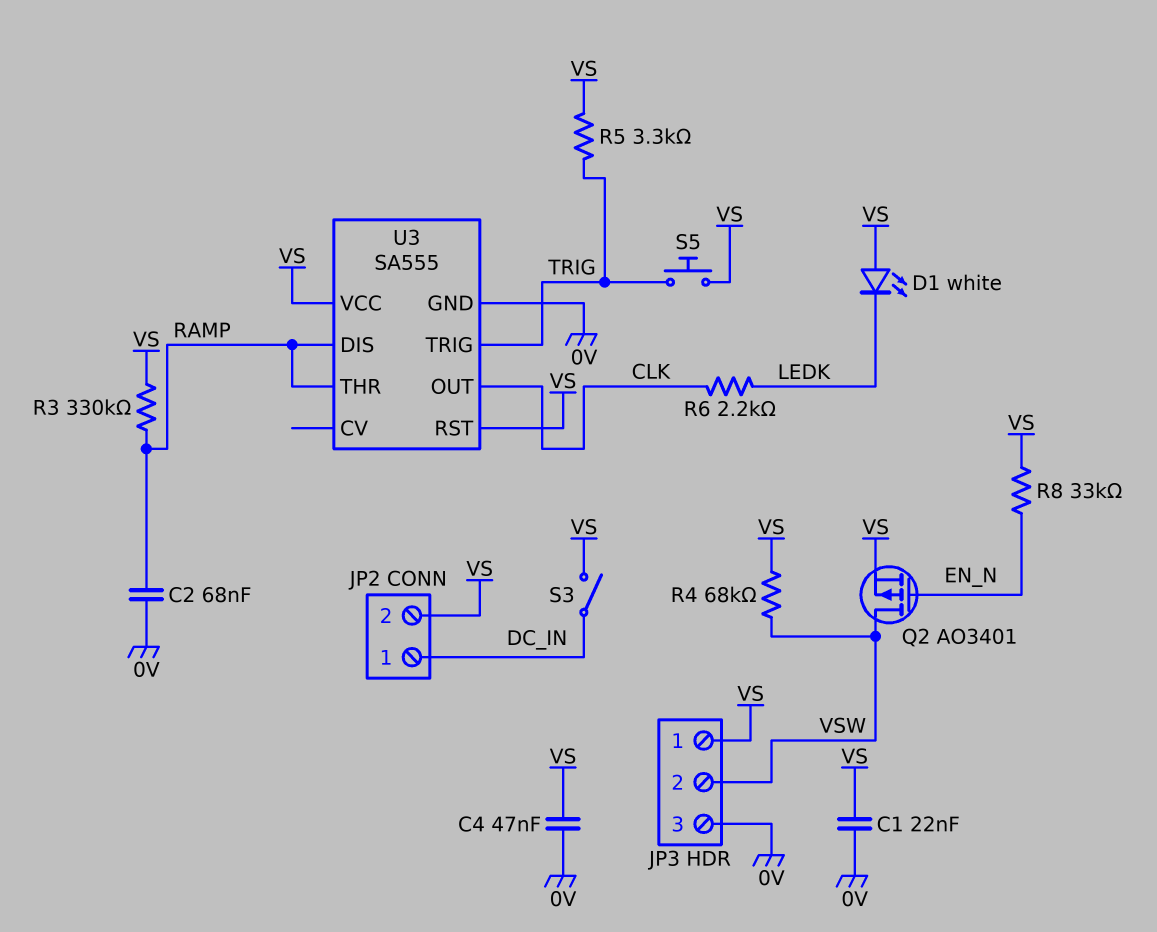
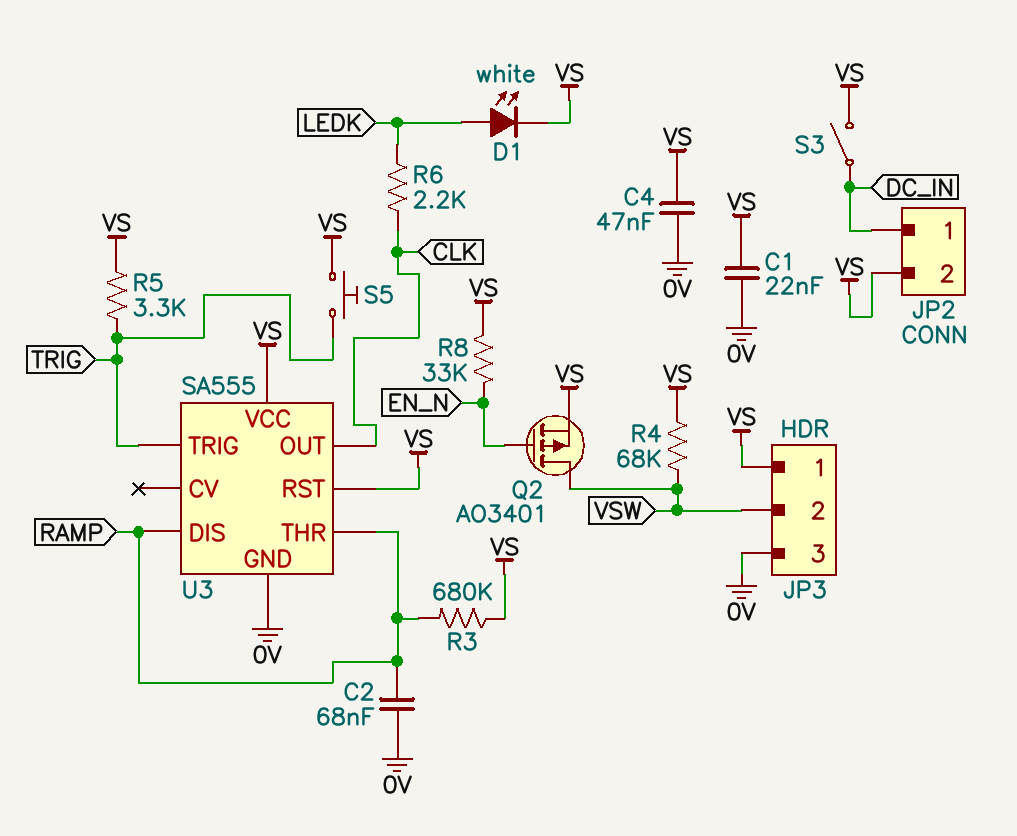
D1: LED white (A VS, K LEDK) -> LED white (A LEDK, K VS)
R3: 330k (RAMP, VS) -> 680k (RAMP, VS)

